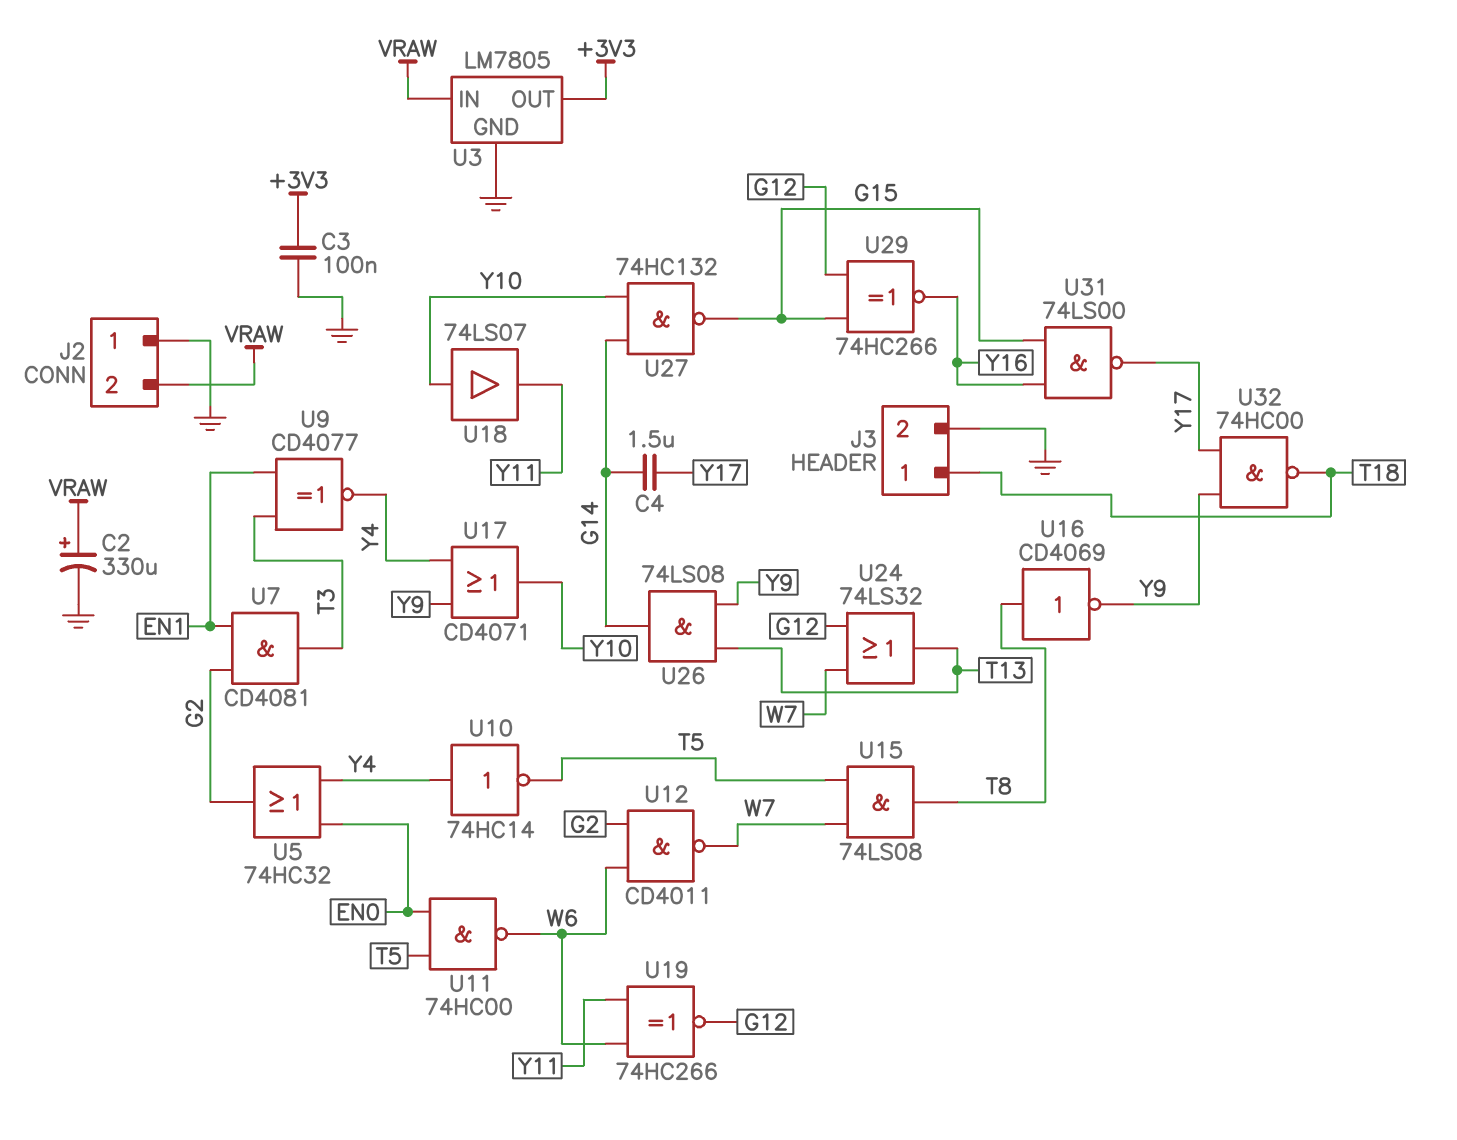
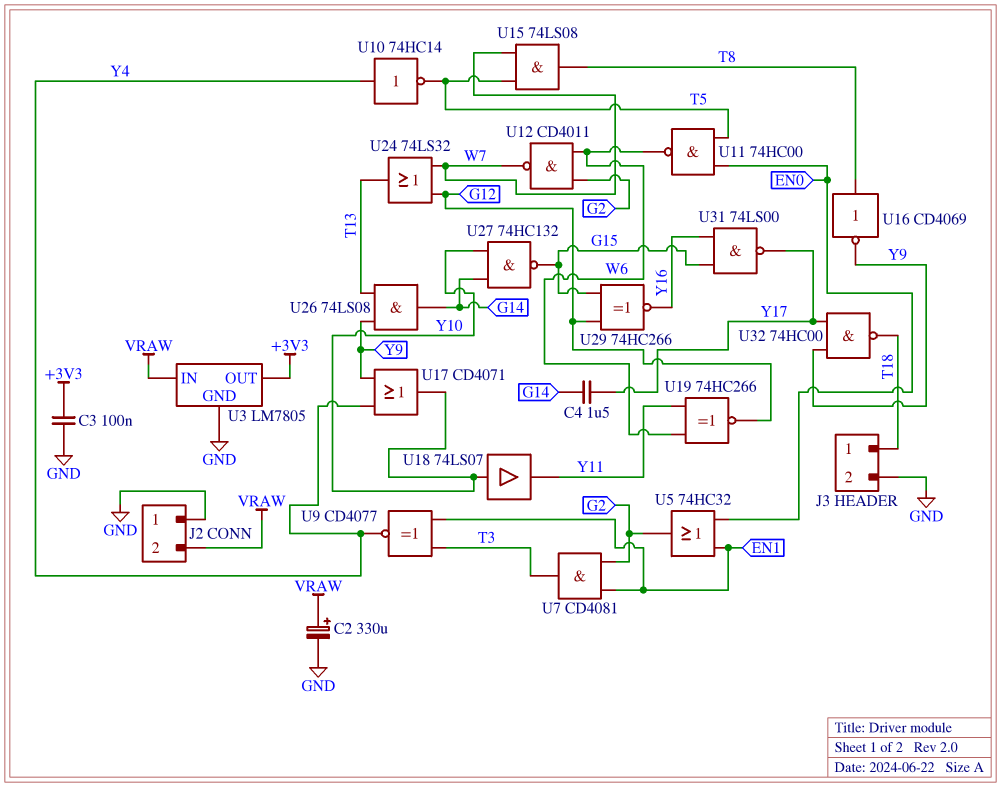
U5: OR 74HC32 (in EN0, in Y4, out G2) -> OR 74HC32 (in EN0, in EN1, out G2)

